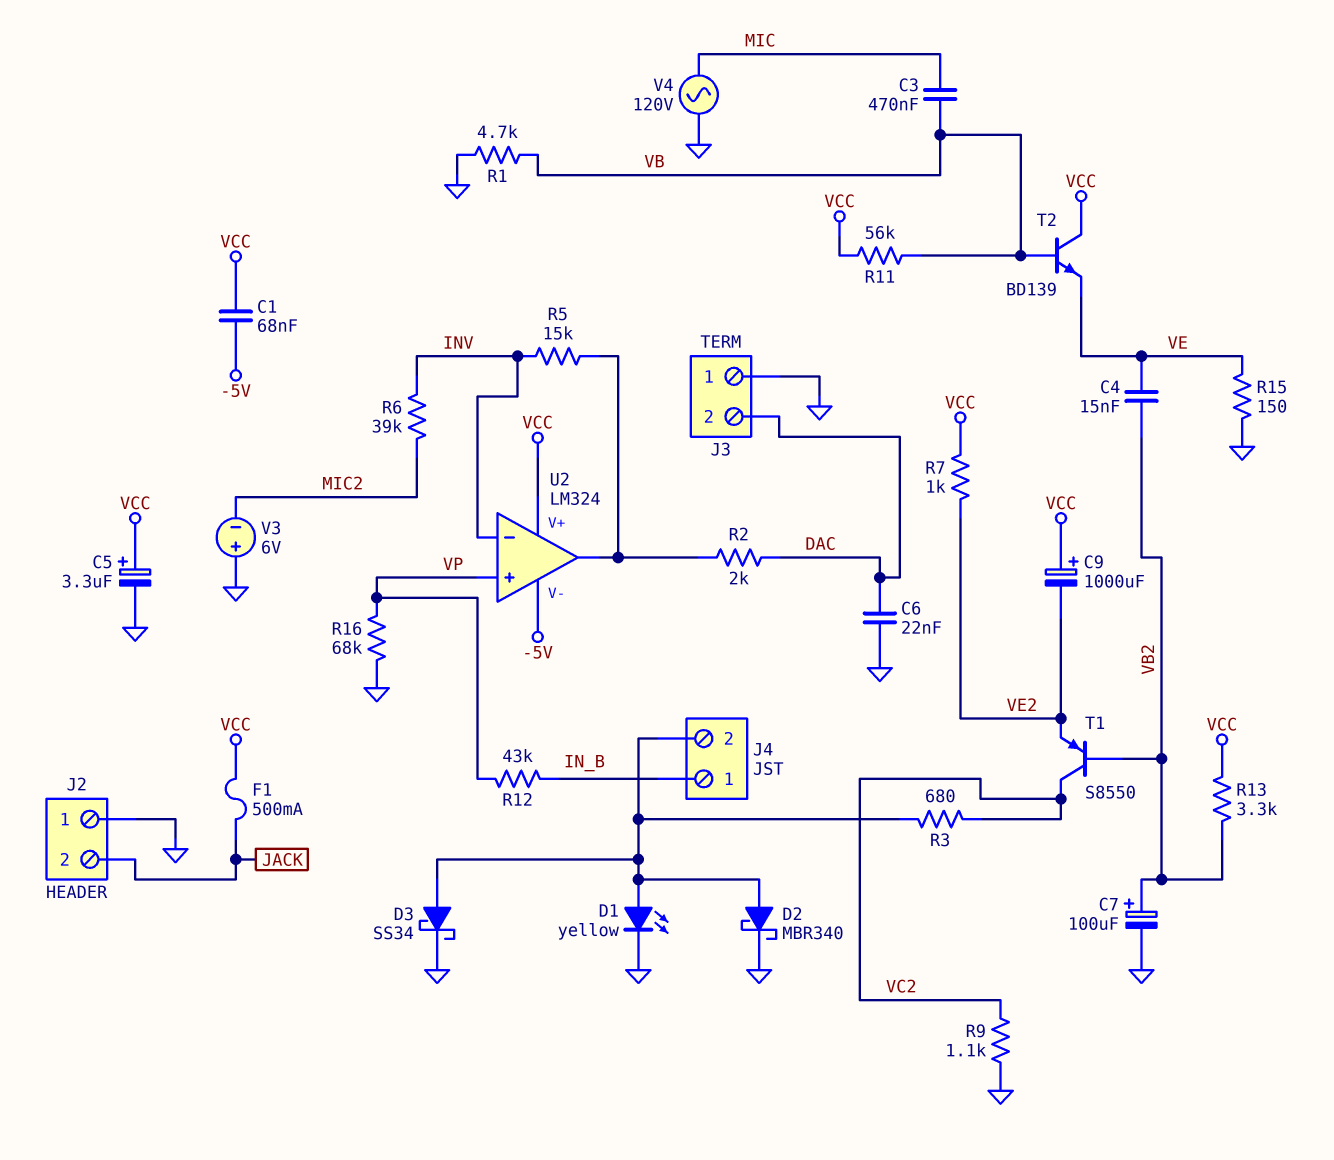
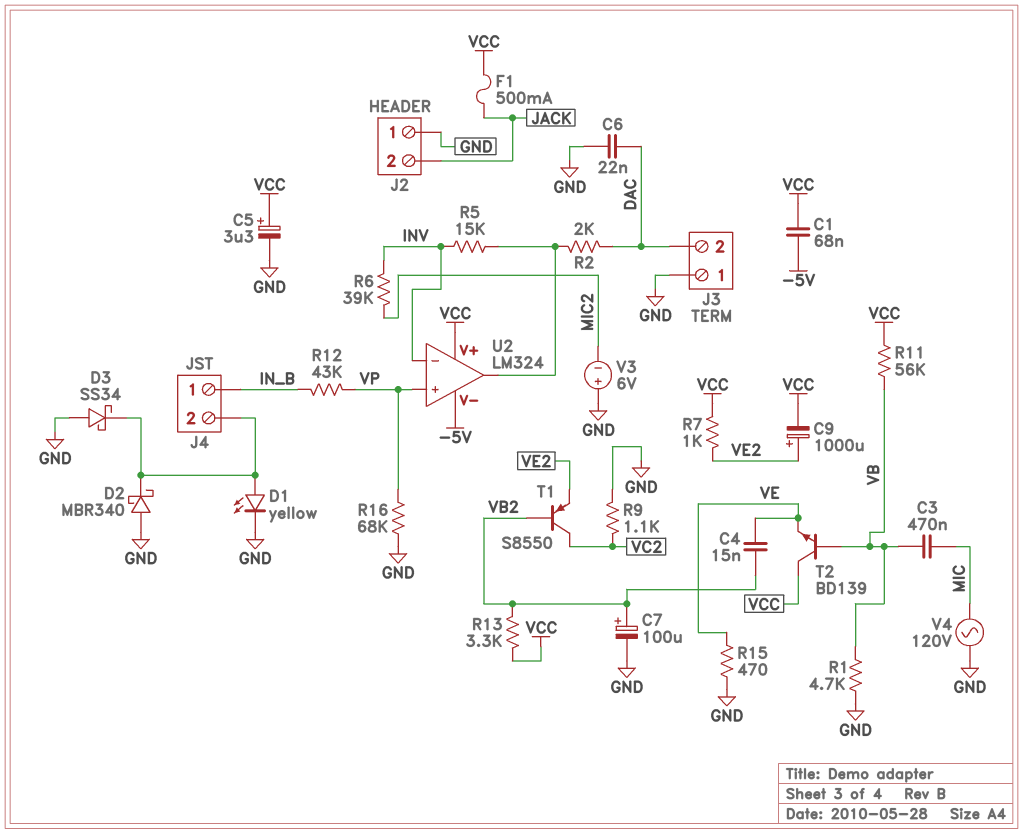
C9: 1000uF (plus VCC, minus VE2) -> 1000uF (plus VE2, minus VCC)
D2: schottky MBR340 (A J4/2, K GND) -> schottky MBR340 (A GND, K J4/2)
D3: schottky SS34 (A J4/2, K GND) -> schottky SS34 (A GND, K J4/2)
R3: 680 (J4/2, VC2) -> none
R15: 150 (GND, VE) -> 470 (GND, VE)

